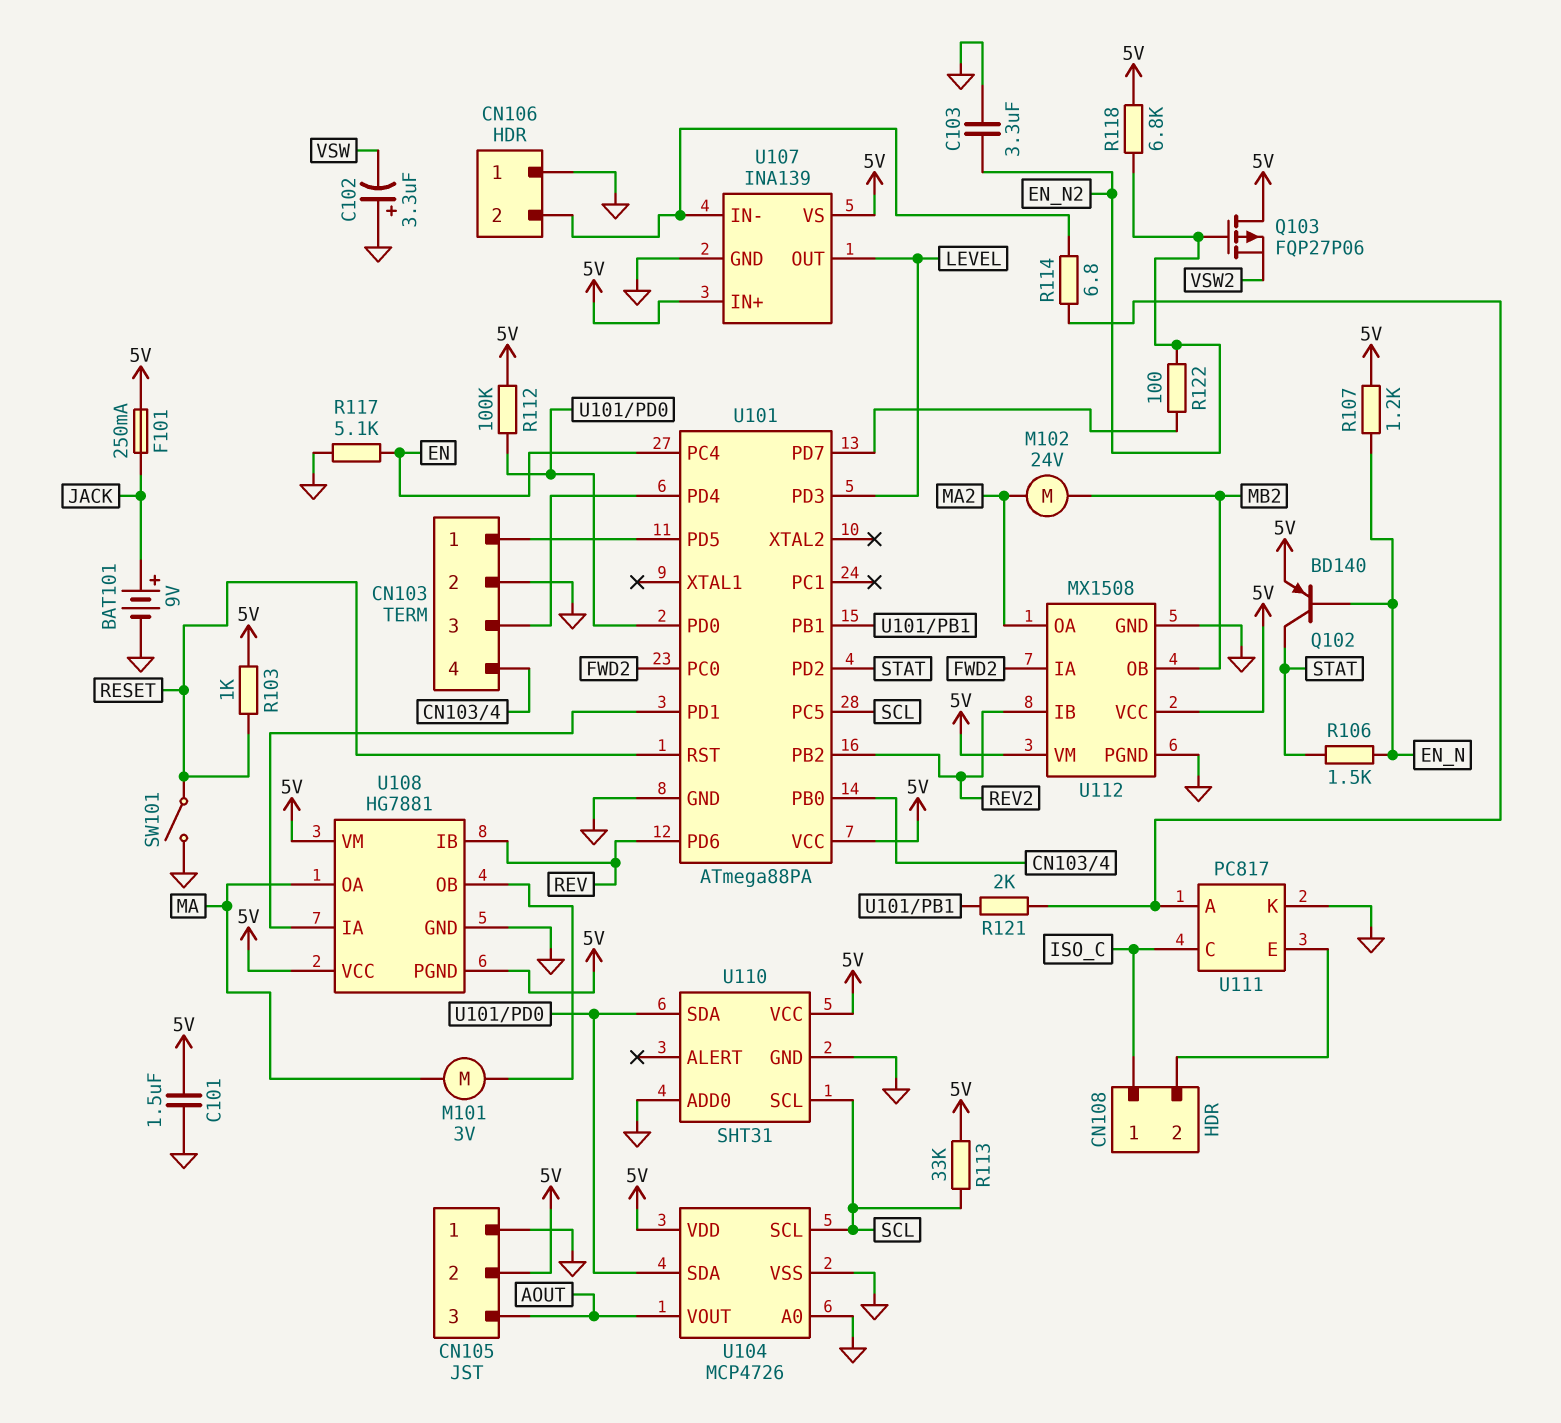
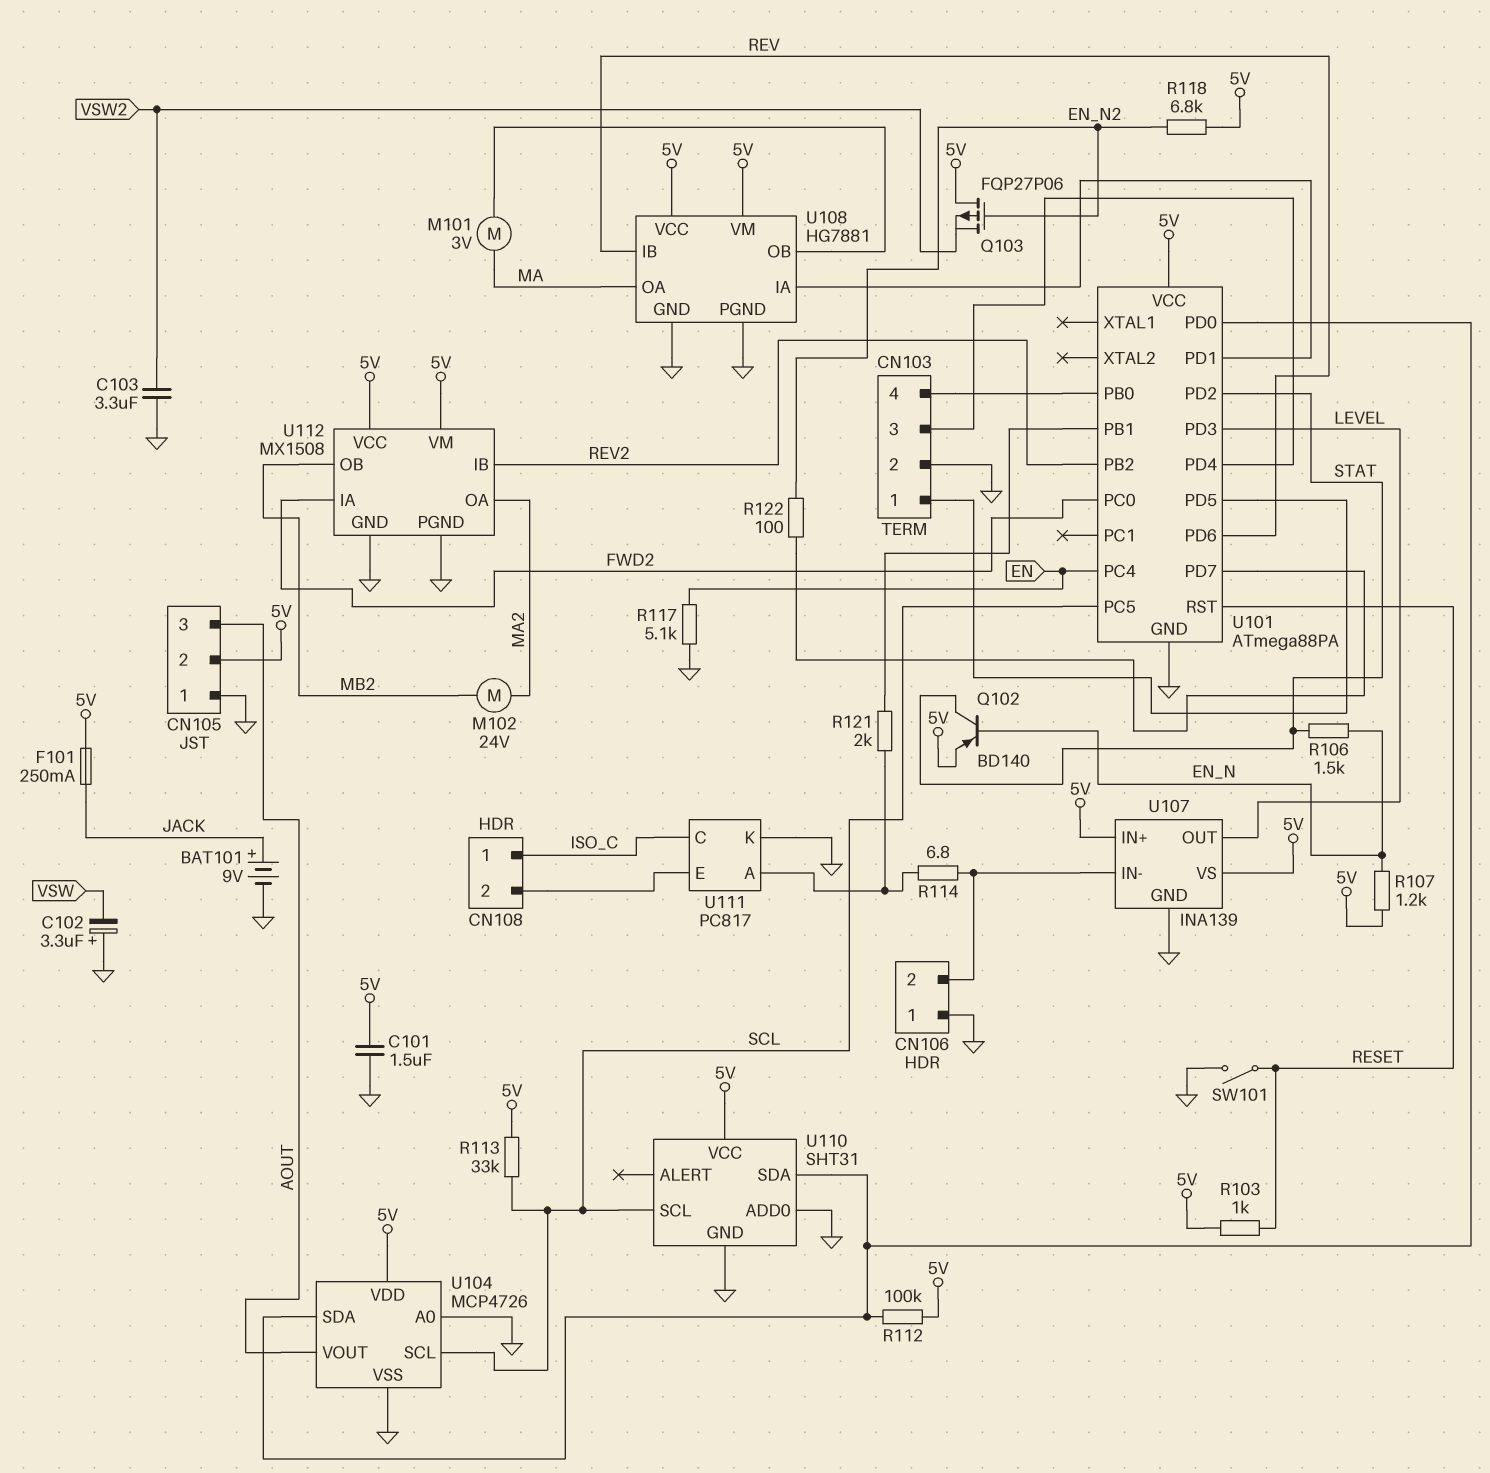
C103: 3.3uF (EN_N2, GND) -> 3.3uF (GND, VSW2)
U108 pin PGND: 5V -> GND

